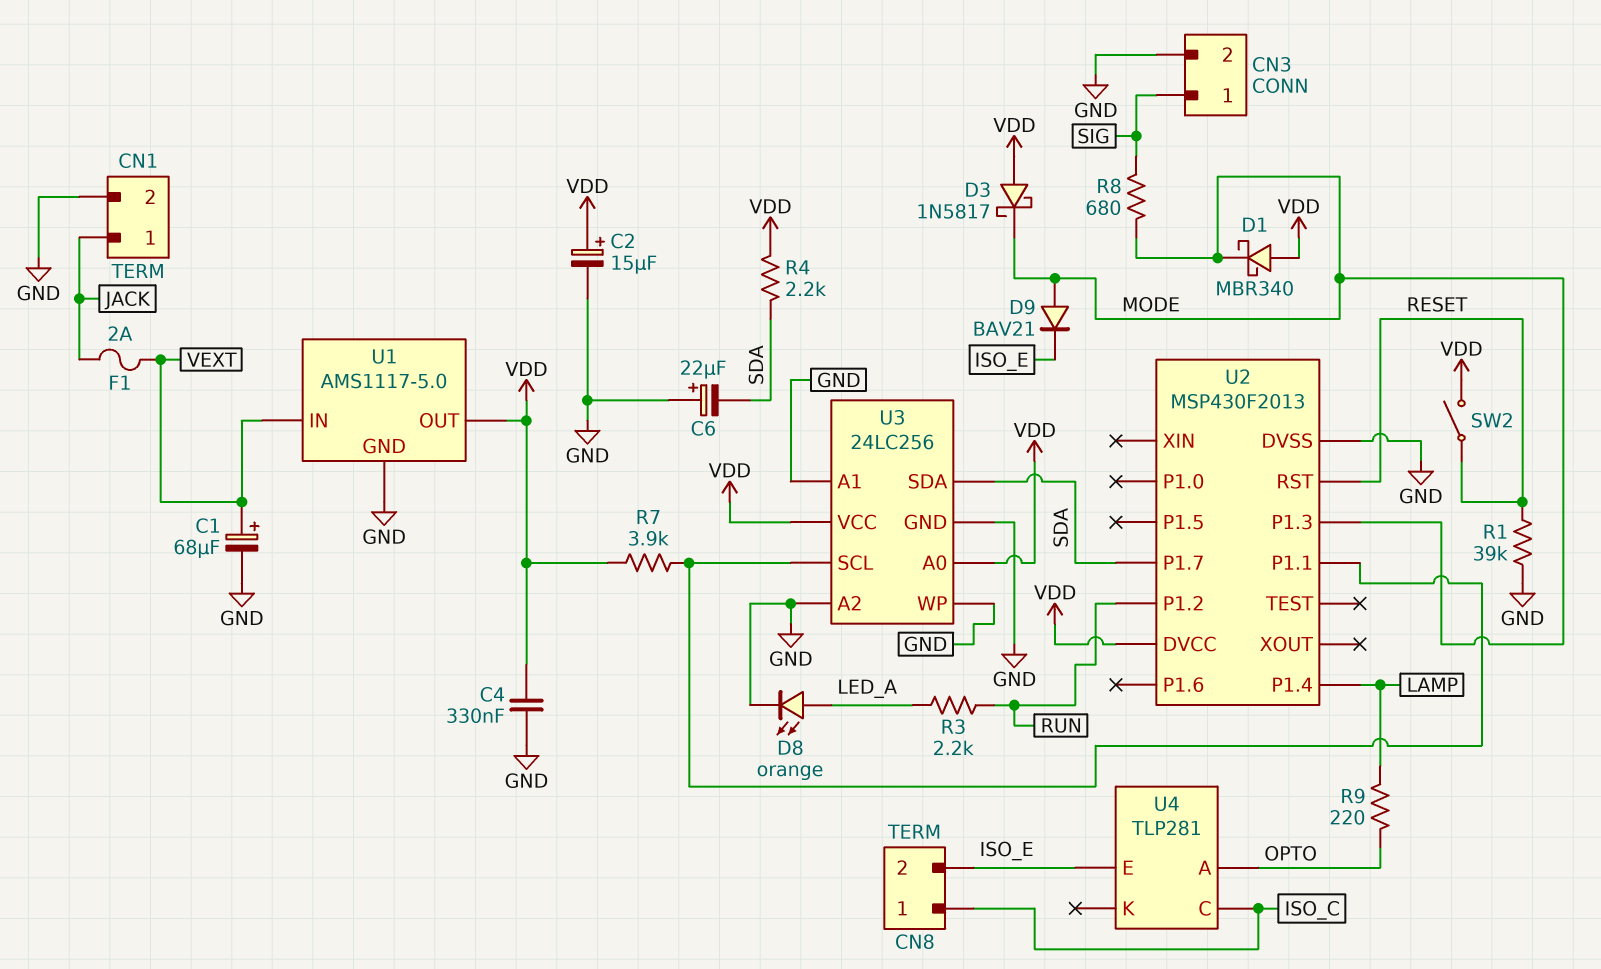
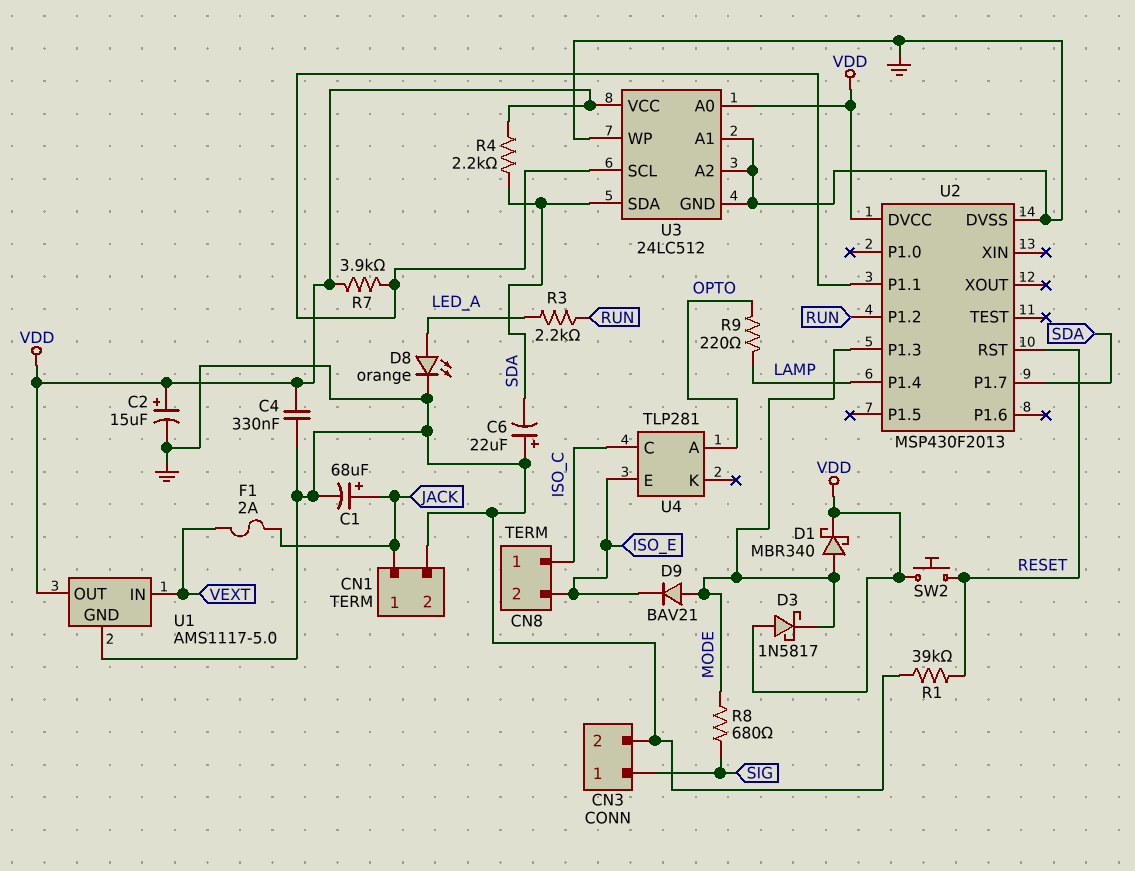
C1: 68uF (plus VEXT, minus GND) -> 68uF (plus JACK, minus GND)
D1: schottky MBR340 (A VDD, K MODE) -> schottky MBR340 (A MODE, K VDD)
SW2: switch (RESET, VDD) -> button (RESET, VDD)
U3: 24LC256 -> 24LC512

